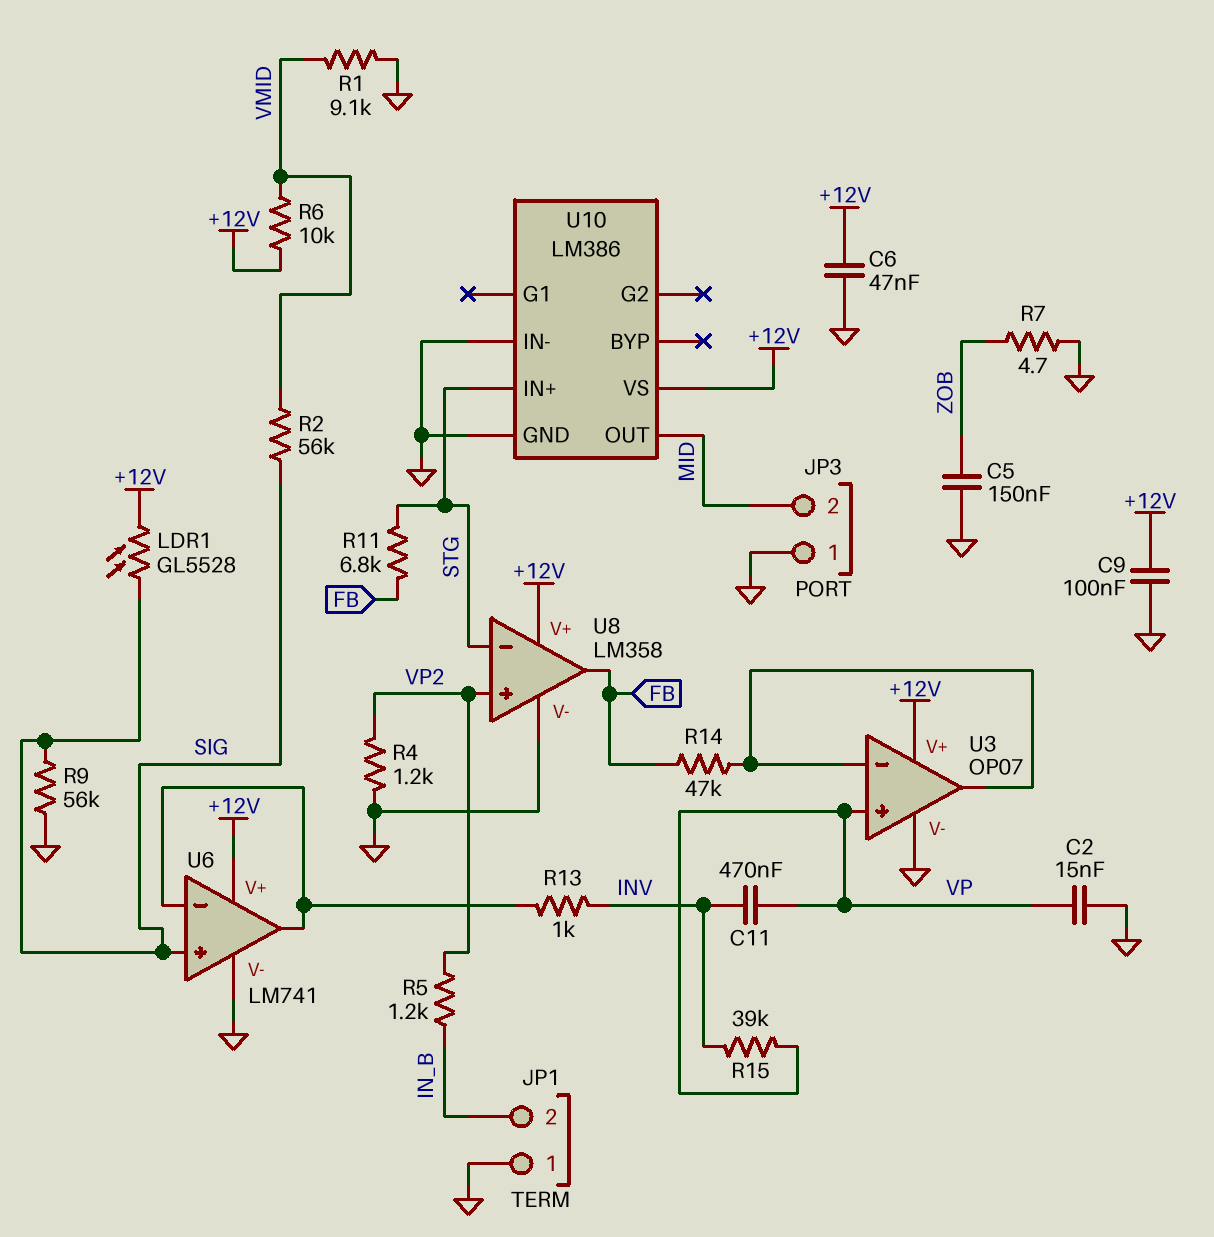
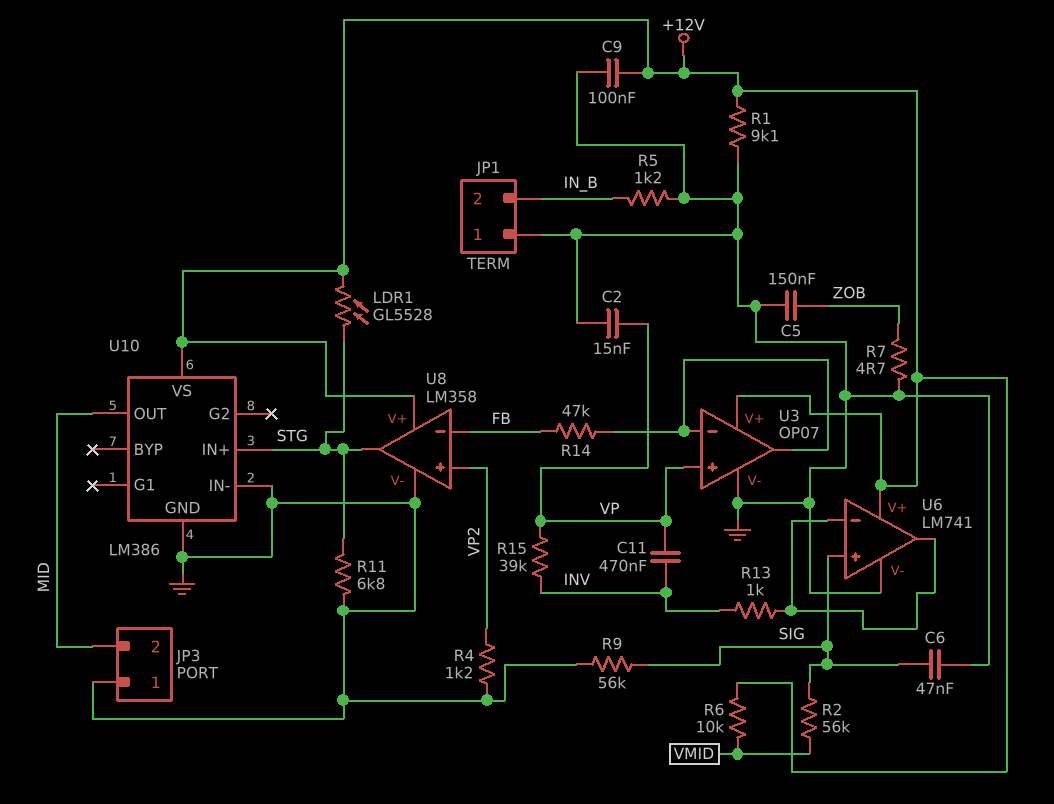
C6: 47nF (+12V, GND) -> 47nF (GND, SIG)
LDR1: GL5528 (+12V, SIG) -> GL5528 (+12V, STG)
R1: 9.1k (GND, VMID) -> 9.1k (+12V, GND)
R5: 1.2k (IN_B, VP2) -> 1.2k (GND, IN_B)
R11: 6.8k (FB, STG) -> 6.8k (GND, STG)
U8 pin in-: STG -> FB
U8 pin out: FB -> STG

